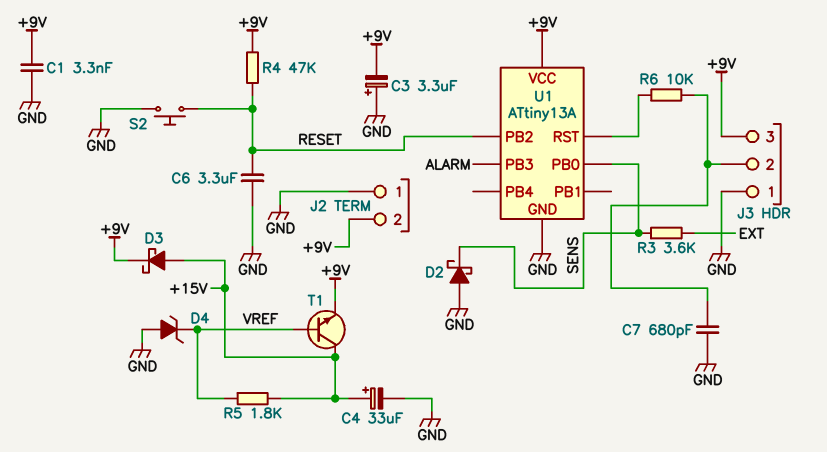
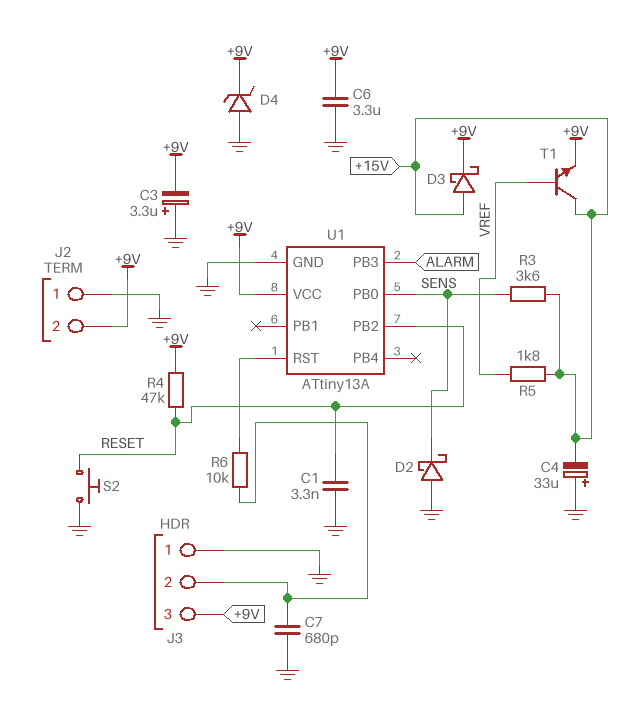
C1: 3.3nF (+9V, GND) -> 3.3nF (GND, RESET)
C4: 33uF (plus +15V, minus GND) -> 33uF (plus GND, minus +15V)
C6: 3.3uF (GND, RESET) -> 3.3uF (+9V, GND)
D4: zener (A GND, K VREF) -> zener (A GND, K +9V)
R3: 3.6k (EXT, SENS) -> 3.6k (+15V, SENS)

